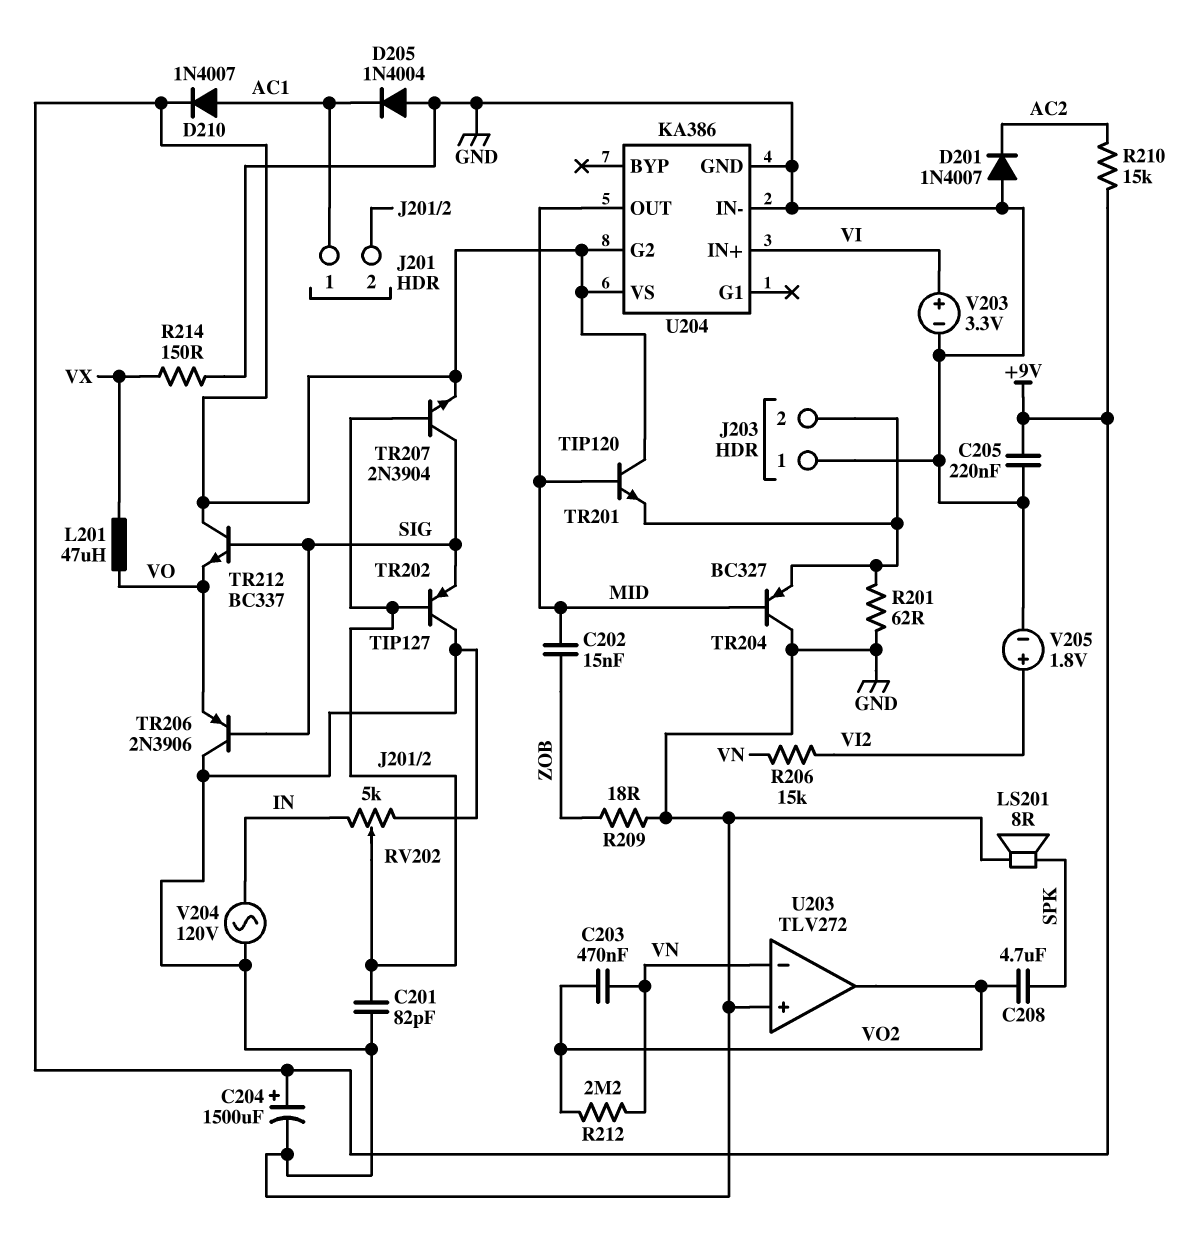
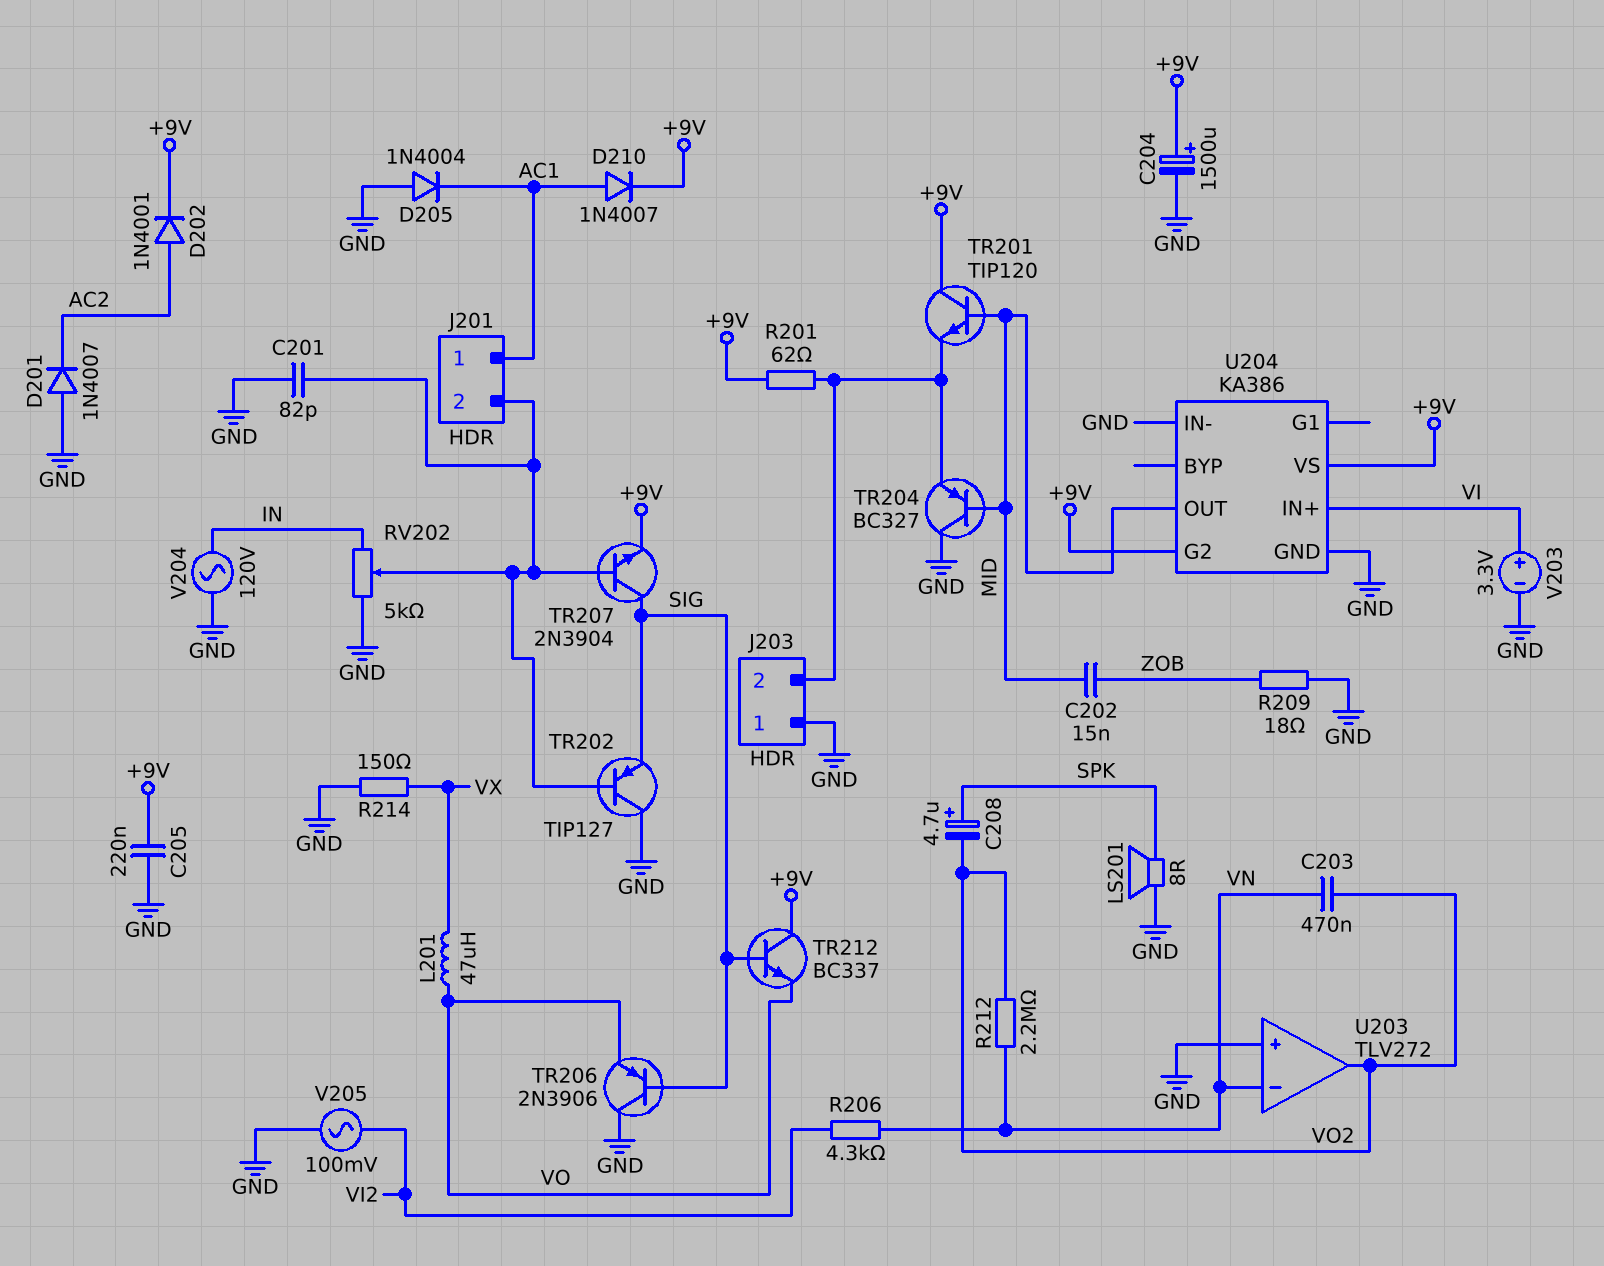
C208: 4.7uF (SPK, VO2) -> 4.7uF (plus SPK, minus VO2)
D202: none -> diode 1N4001 (A AC2, K +9V)
R201: 62 (GND, J203/2) -> 62 (+9V, J203/2)
R206: 15k (VI2, VN) -> 4.3k (VI2, VN)
R210: 15k (+9V, AC2) -> none
V205: 1.8V (plus VI2, minus GND) -> AC 100mV (GND, VI2)

